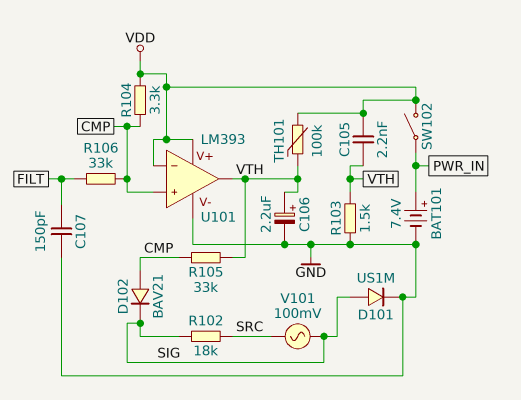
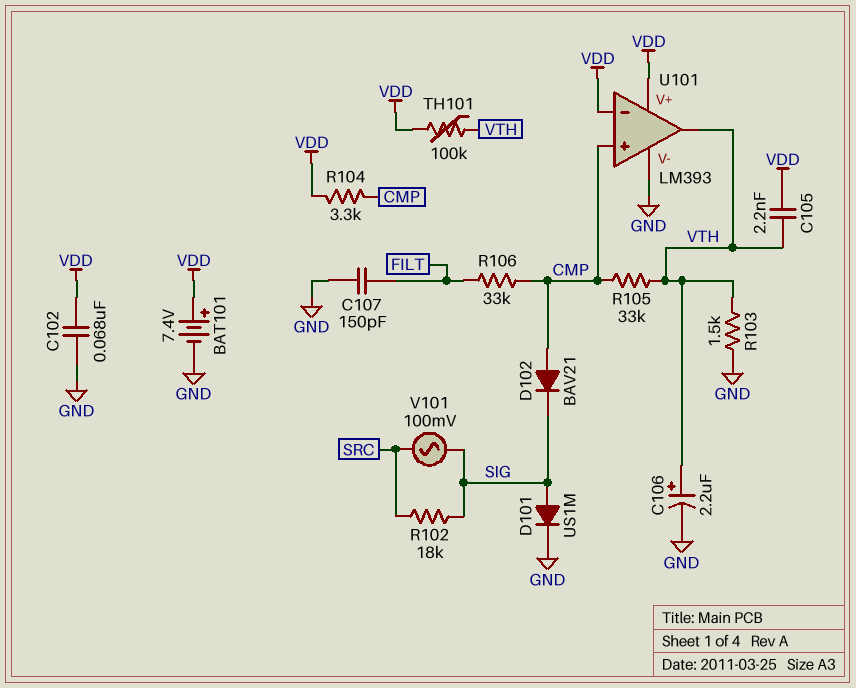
BAT101: 7.4V (plus PWR_IN, minus GND) -> 7.4V (plus VDD, minus GND)
C102: none -> 68nF (GND, VDD)
SW102: switch (PWR_IN, VDD) -> none

